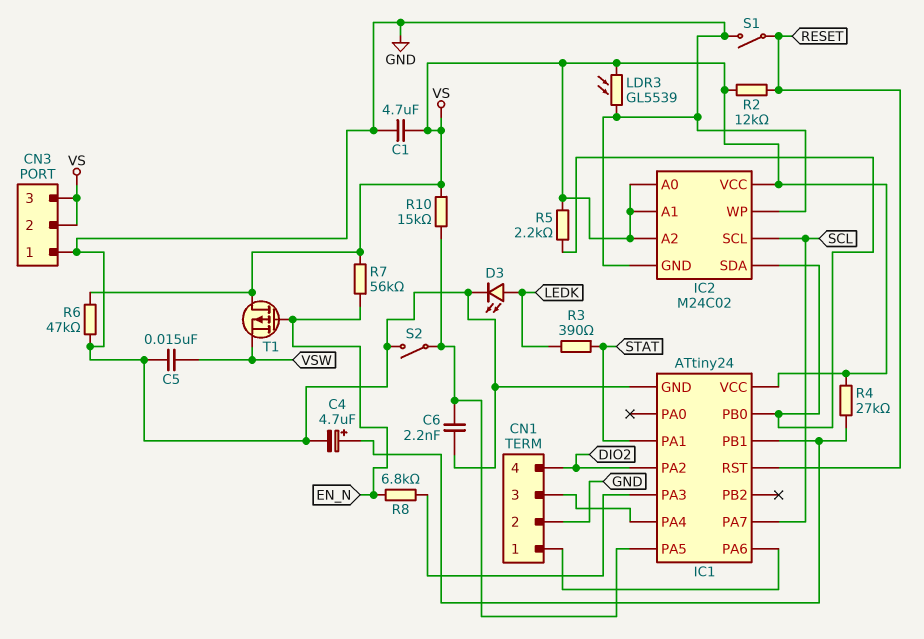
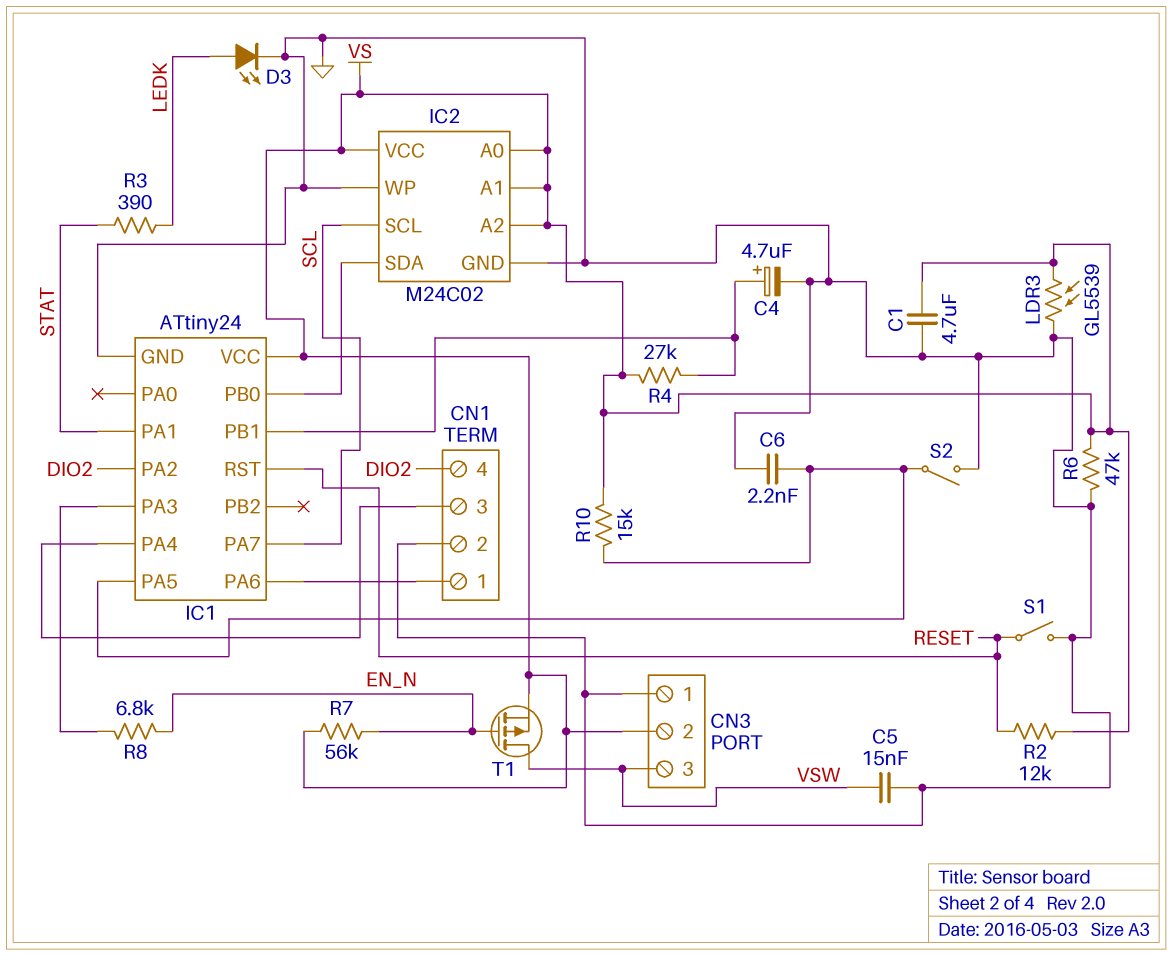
CN3 pin 3: VS -> VSW
R5: 2.2k (IC1/PB0, VS) -> none
T1: PMOS (G EN_N, D VS, S VSW) -> PMOS (G EN_N, D VSW, S VS)

